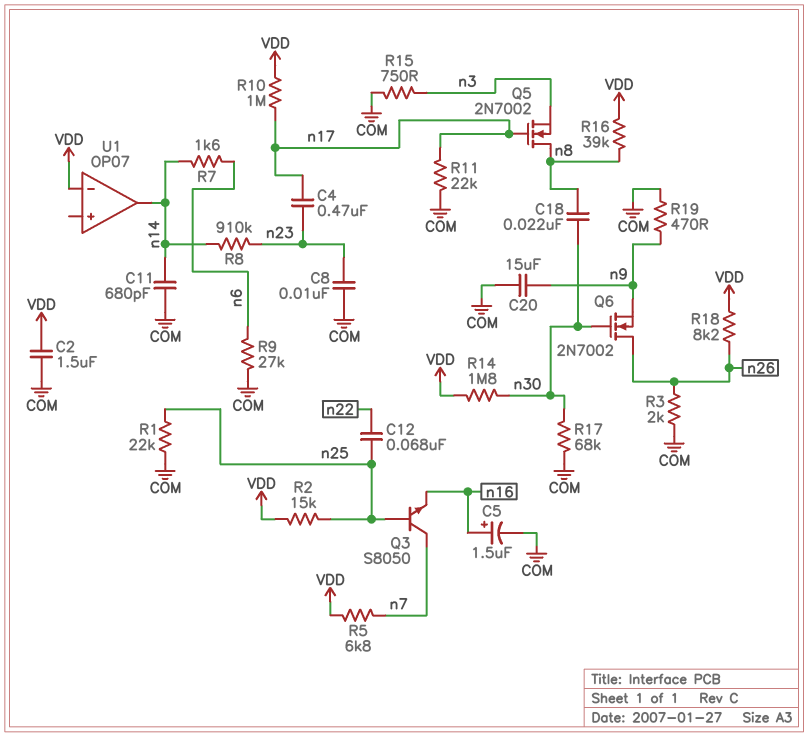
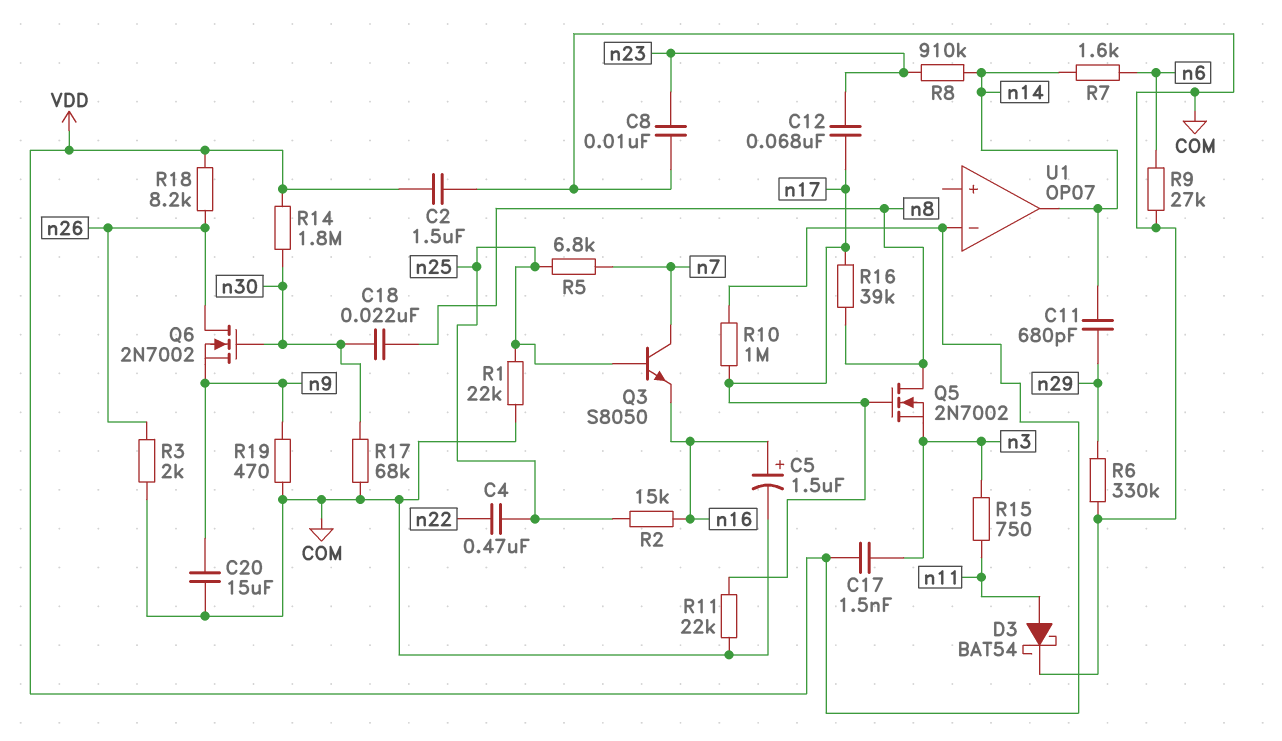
C4: 470nF (n17, n23) -> 470nF (n22, n25)
C11: 680pF (COM, n14) -> 680pF (n14, n29)
C12: 68nF (n22, n25) -> 68nF (n17, n23)
C17: none -> 1.5nF (VDD, n3)
D3: none -> schottky BAT54 (A n11, K COM)
R2: 15k (VDD, n25) -> 15k (n16, n25)
R5: 6.8k (VDD, n7) -> 6.8k (n7, n25)
R6: none -> 330k (COM, n29)
R15: 750 (COM, n3) -> 750 (n3, n11)
R16: 39k (VDD, n8) -> 39k (n8, n17)

